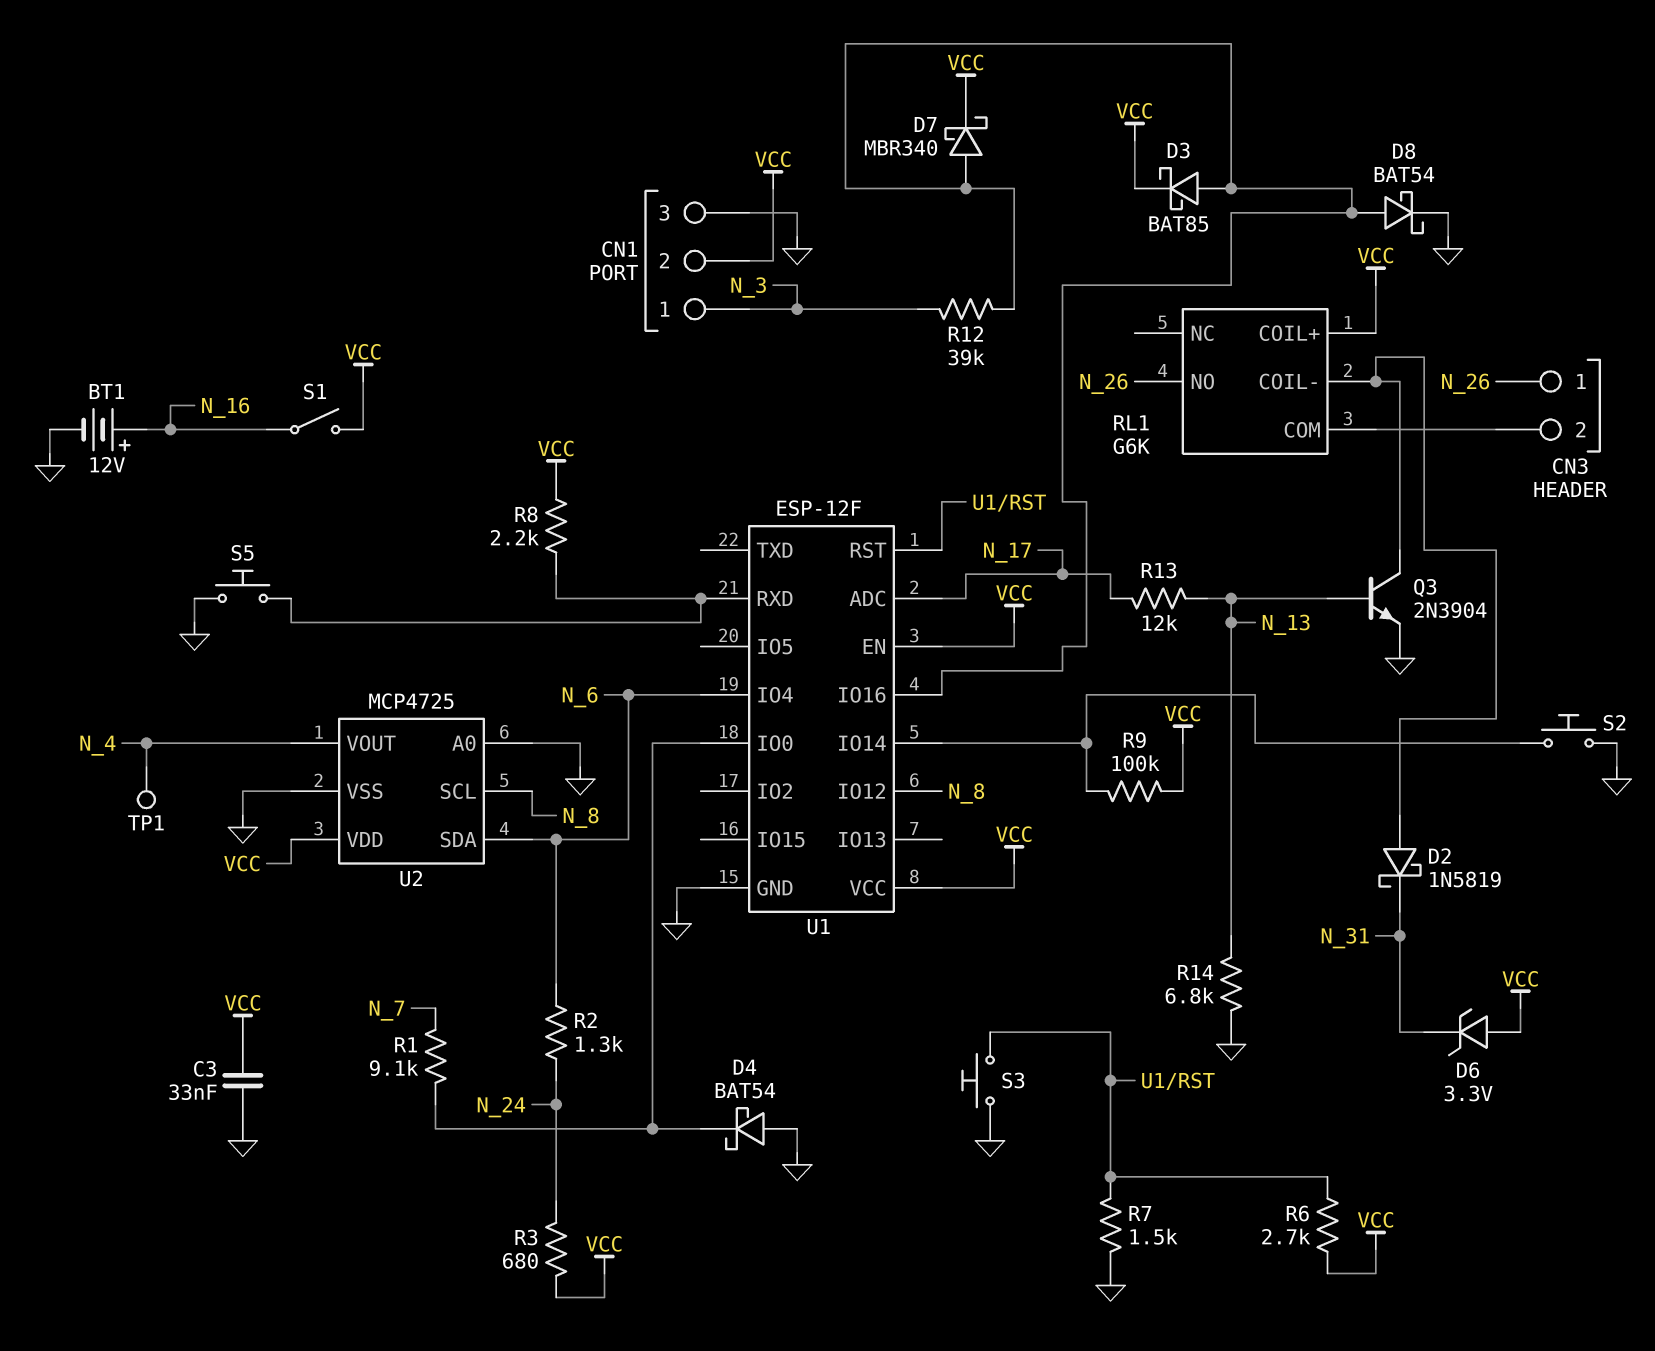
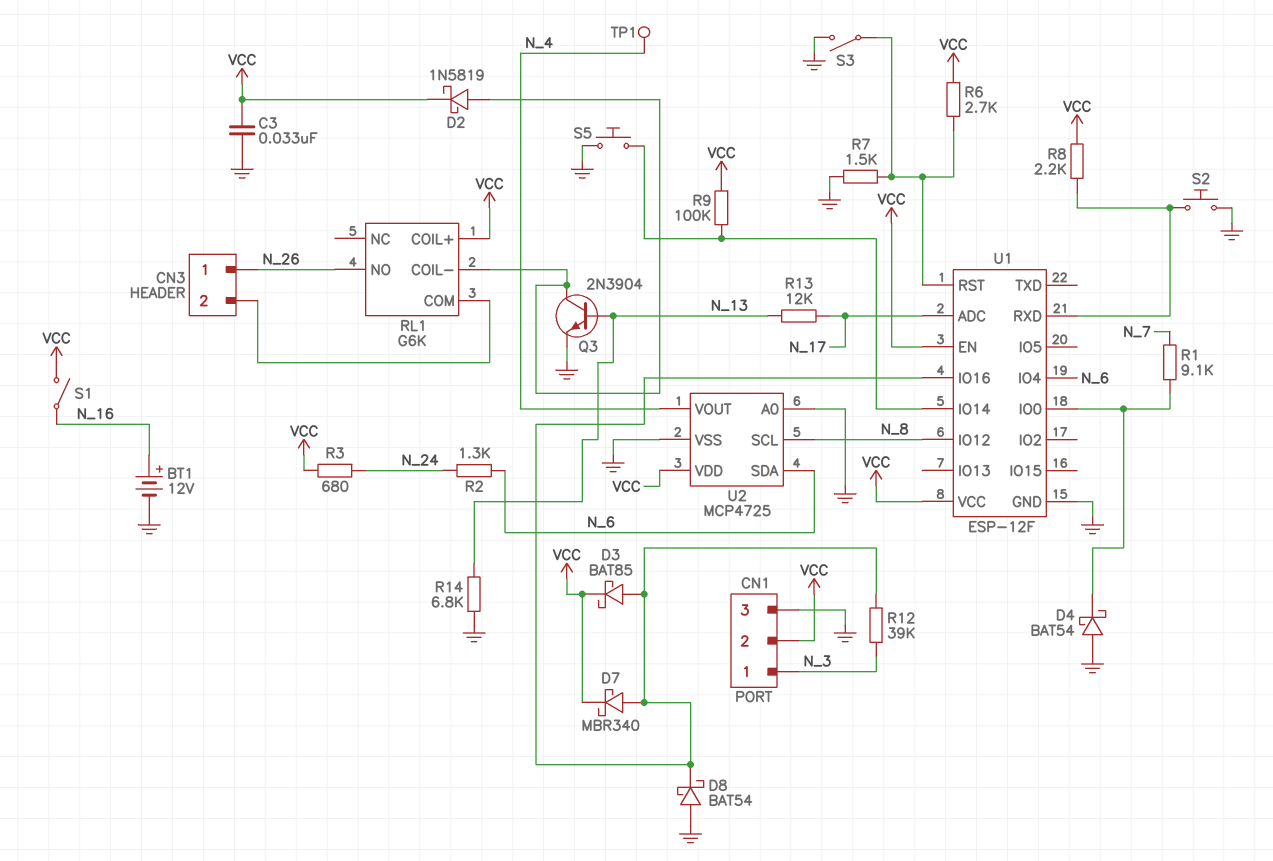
D2: schottky 1N5819 (A RL1/COIL-, K N_31) -> schottky 1N5819 (A RL1/COIL-, K VCC)
D6: zener 3.3V (A VCC, K N_31) -> none
D8: schottky BAT54 (A U1/IO16, K GND) -> schottky BAT54 (A GND, K U1/IO16)
S2: button (GND, U1/IO14) -> button (GND, U1/RXD)
S3: button (GND, U1/RST) -> switch (GND, U1/RST)
S5: button (GND, U1/RXD) -> button (GND, U1/IO14)

